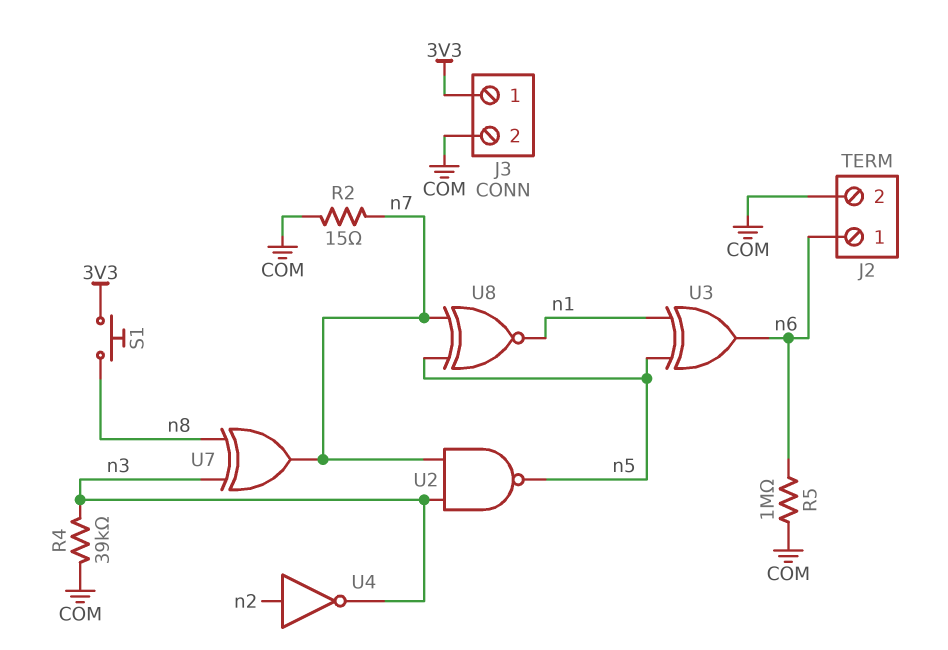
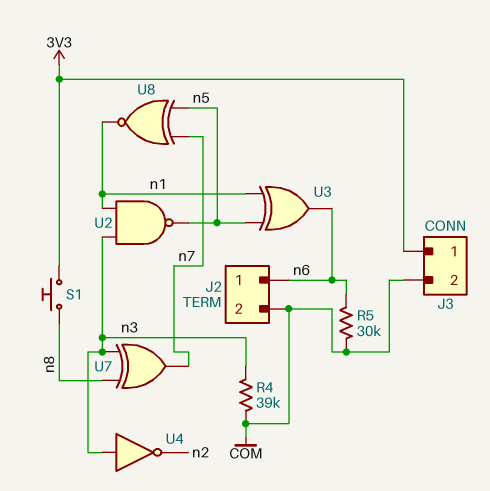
R2: 15 (COM, n7) -> none
R5: 1M (COM, n6) -> 30k (COM, n6)
U2: NAND (in n3, in n7, out n5) -> NAND (in n1, in n3, out n5)
U4: NOT (in n2, out n3) -> NOT (in n3, out n2)

